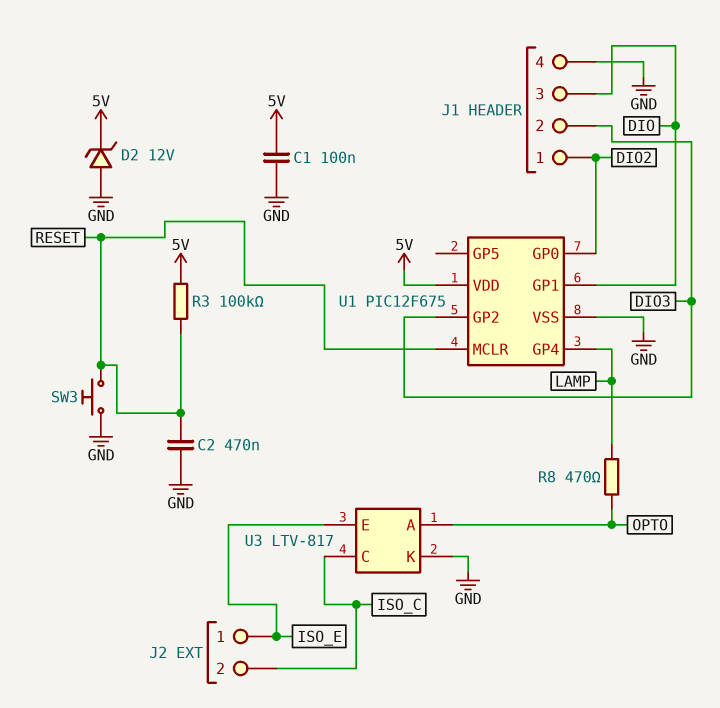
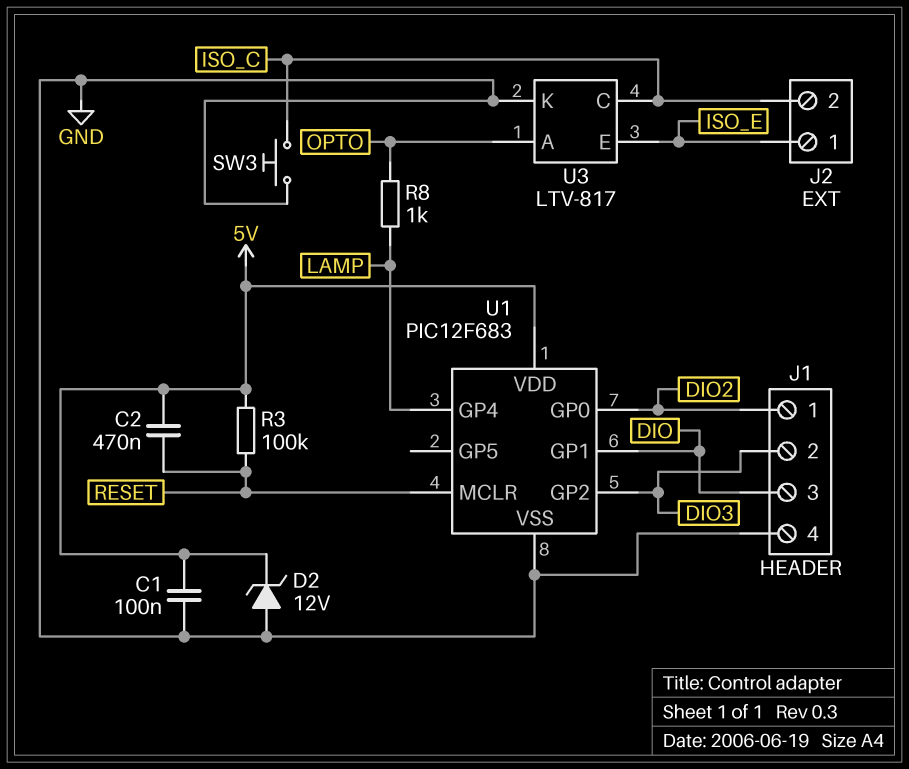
C2: 470nF (GND, RESET) -> 470nF (5V, RESET)
R8: 470 (LAMP, OPTO) -> 1k (LAMP, OPTO)
SW3: button (GND, RESET) -> button (GND, ISO_C)
U1: PIC12F675 -> PIC12F683

